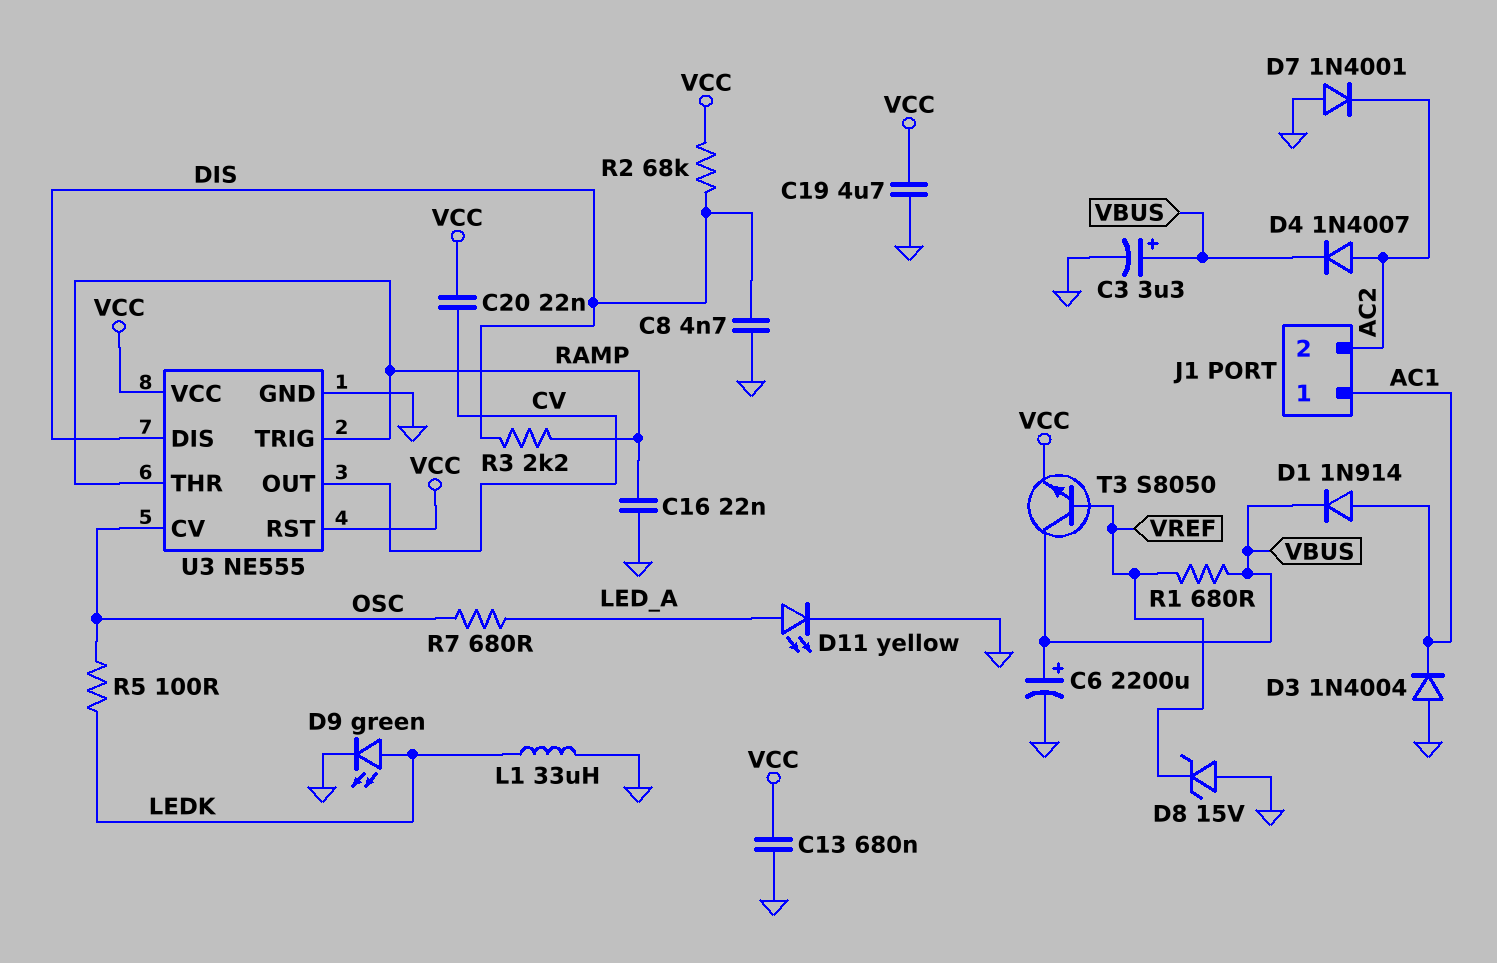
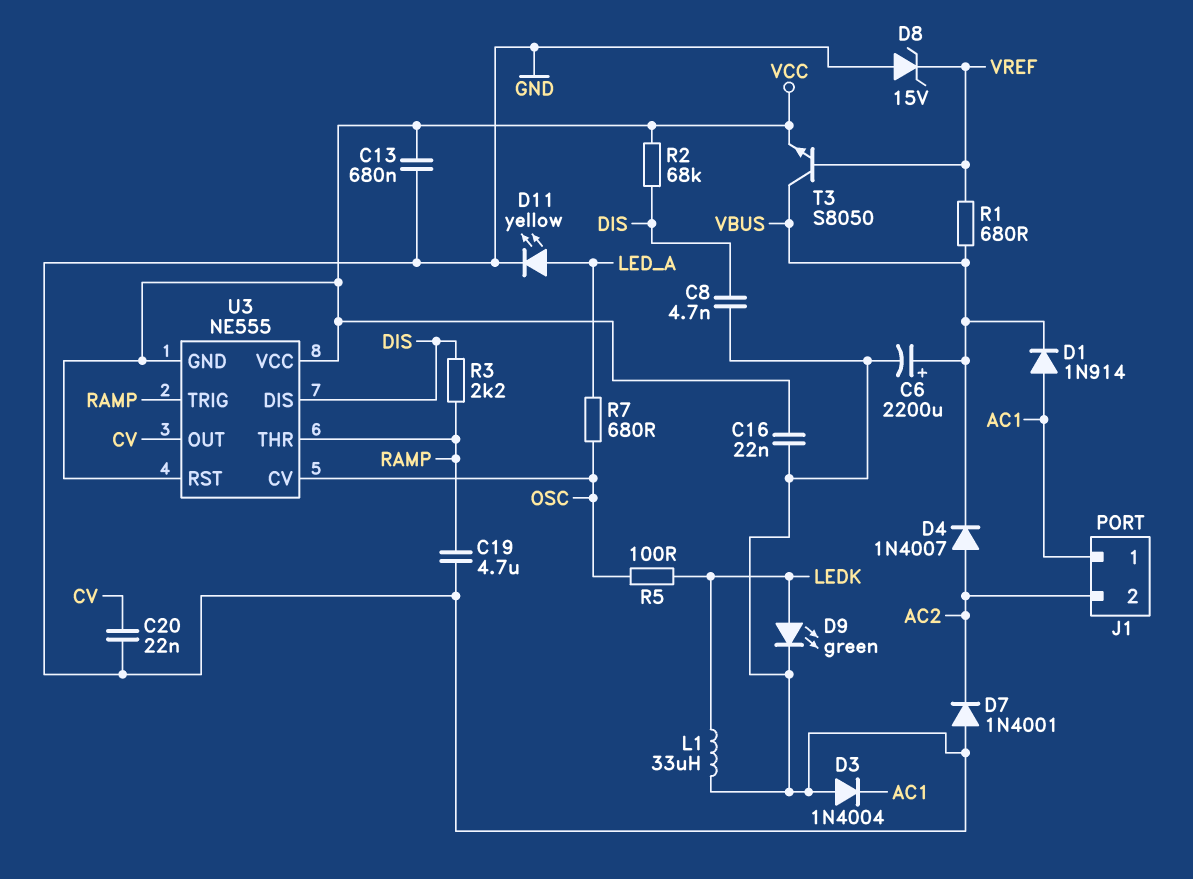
C3: 3.3uF (plus VBUS, minus GND) -> none
C16: 22nF (GND, RAMP) -> 22nF (GND, VCC)
C19: 4.7uF (GND, VCC) -> 4.7uF (GND, RAMP)
C20: 22nF (CV, VCC) -> 22nF (CV, GND)
U3 pin GND: GND -> VCC

